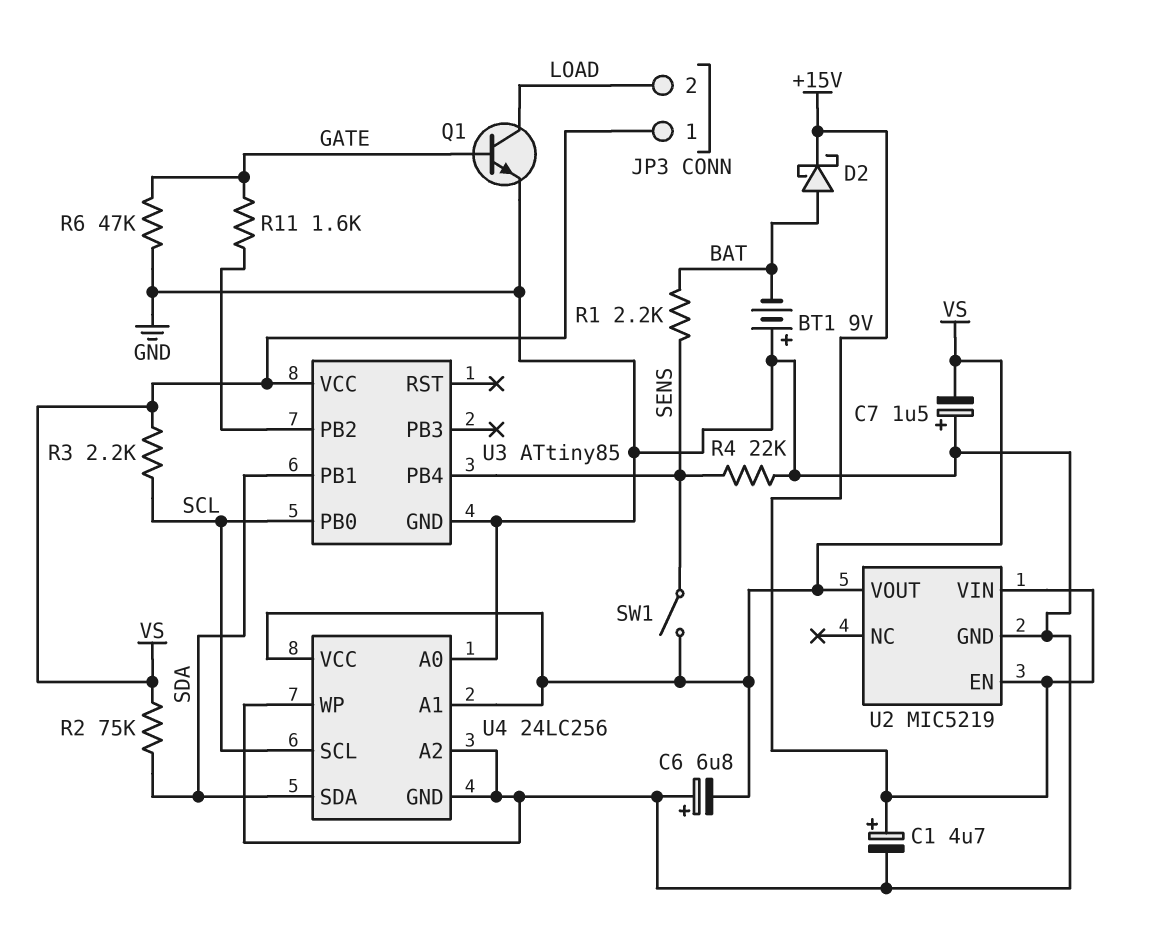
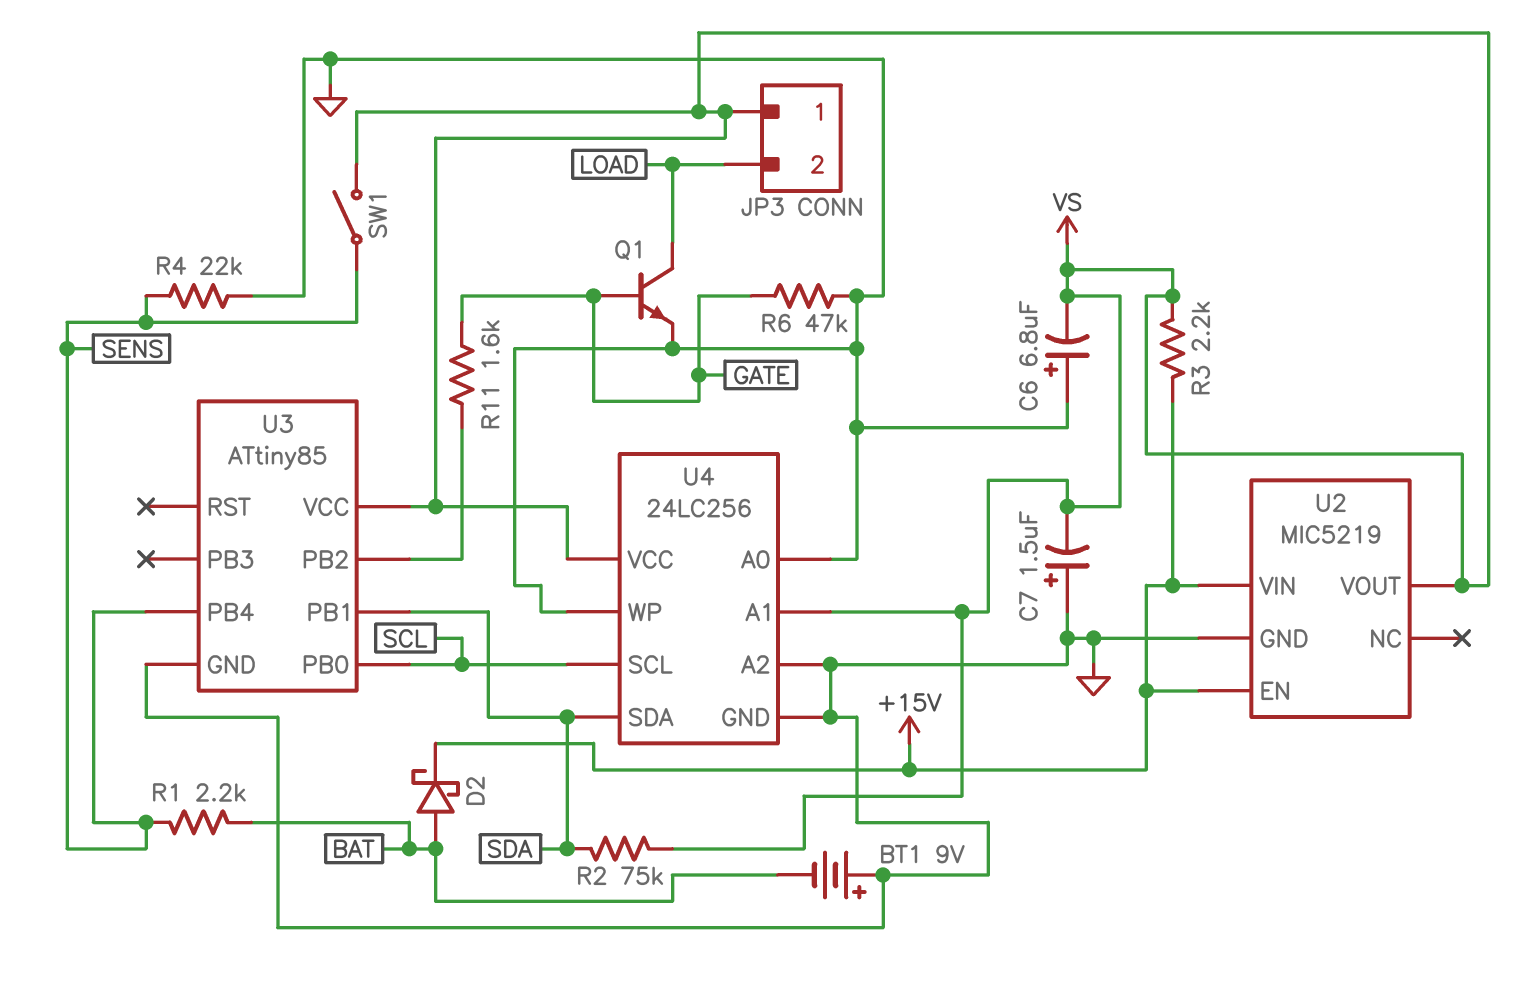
C1: 4.7uF (plus +15V, minus GND) -> none
R3: 2.2k (SCL, VS) -> 2.2k (+15V, VS)

